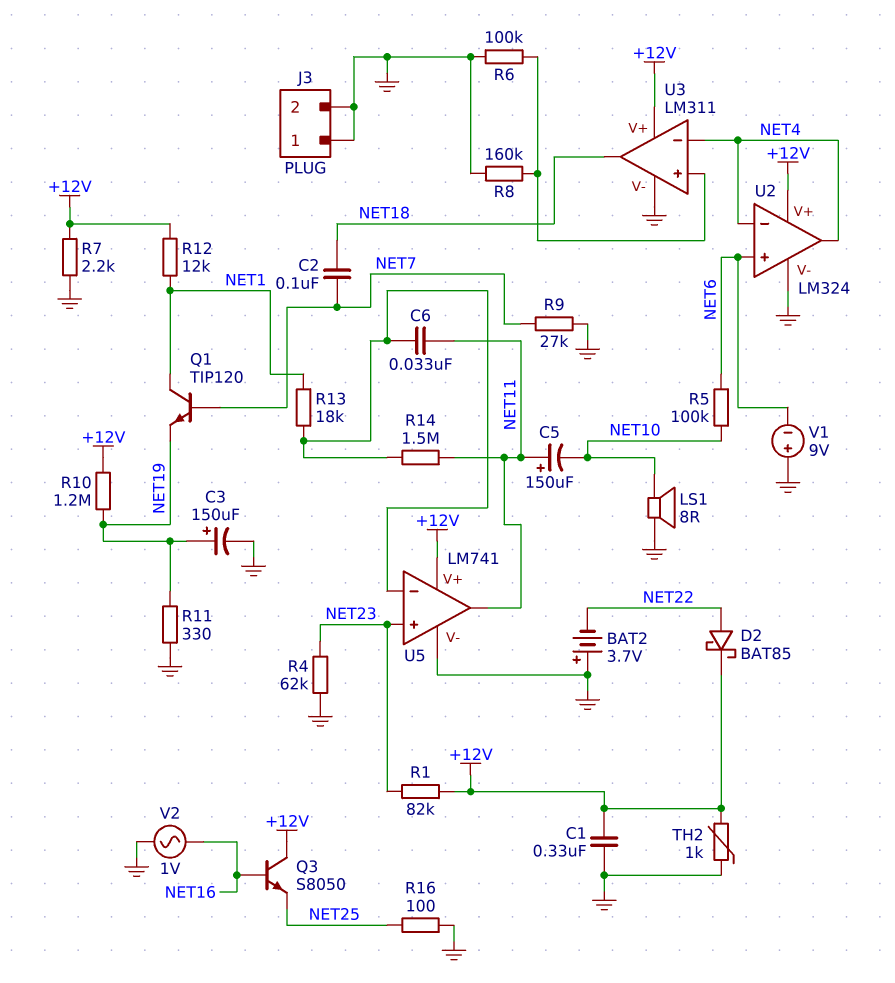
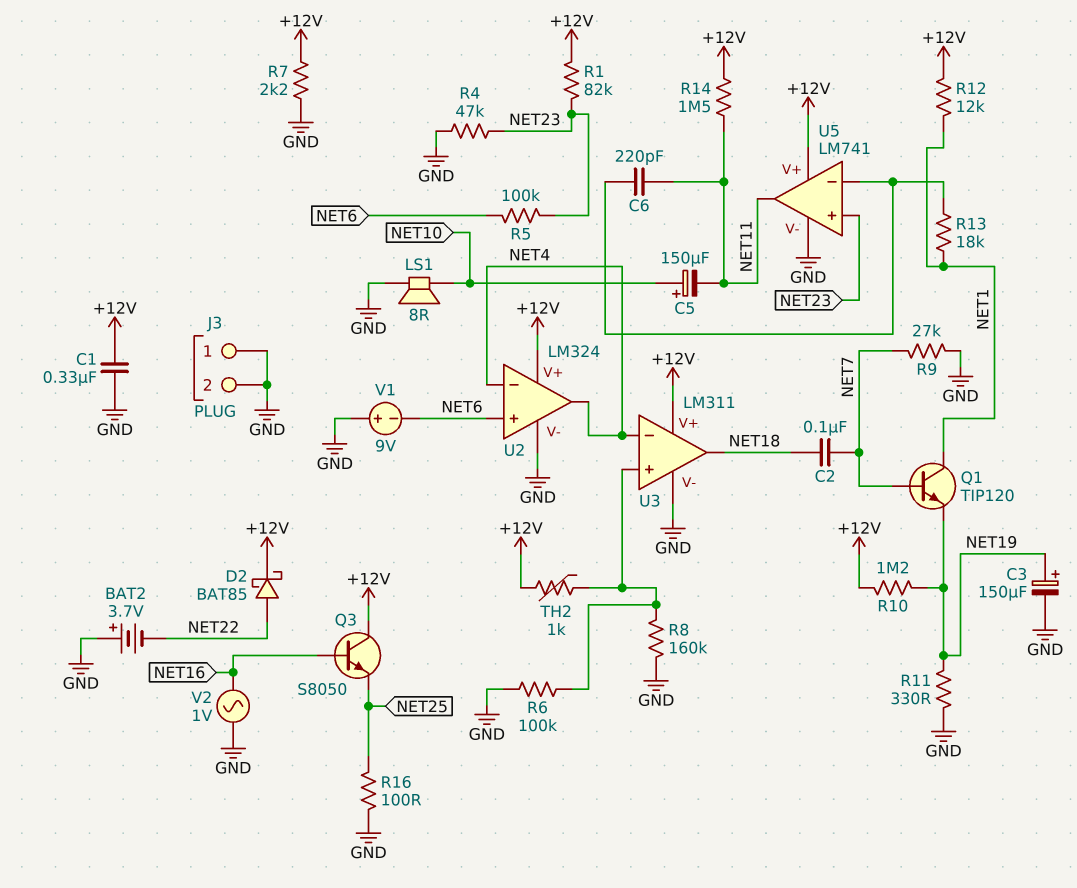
C5: 150uF (plus NET11, minus NET10) -> 150uF (plus NET10, minus NET11)
C6: 33nF (NET11, U5/in-) -> 220pF (NET11, U5/in-)
R4: 62k (GND, NET23) -> 47k (GND, NET23)
R5: 100k (NET6, NET10) -> 100k (NET6, NET23)
R14: 1.5M (NET11, U5/in-) -> 1.5M (+12V, NET11)
TH2: 1k (+12V, GND) -> 1k (+12V, U3/in+)

